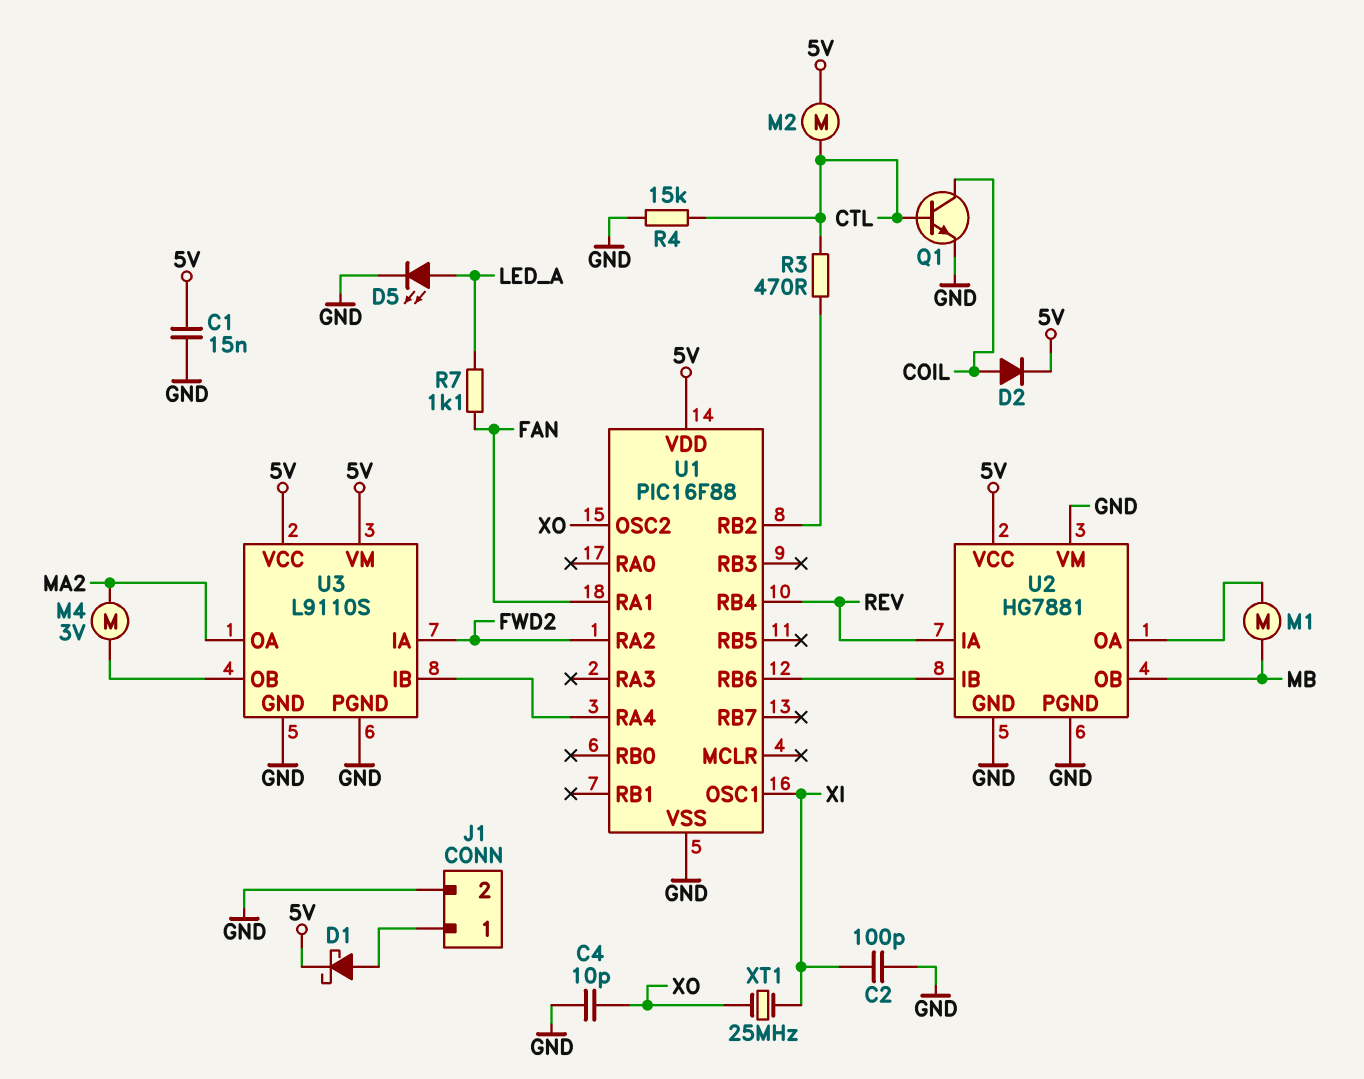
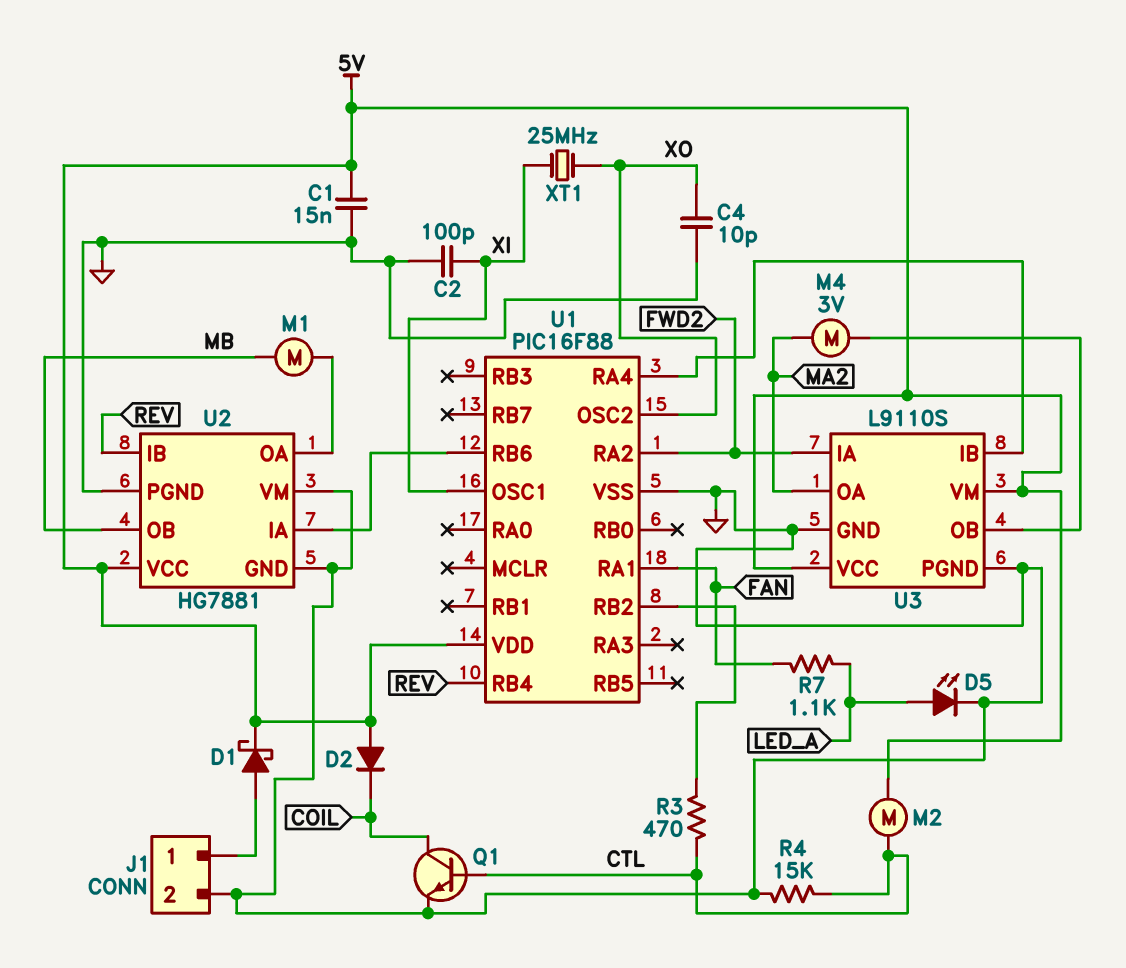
D2: diode (A COIL, K 5V) -> diode (A 5V, K COIL)
U2 pin IA: REV -> U1/RB6
U2 pin IB: U1/RB6 -> REV

